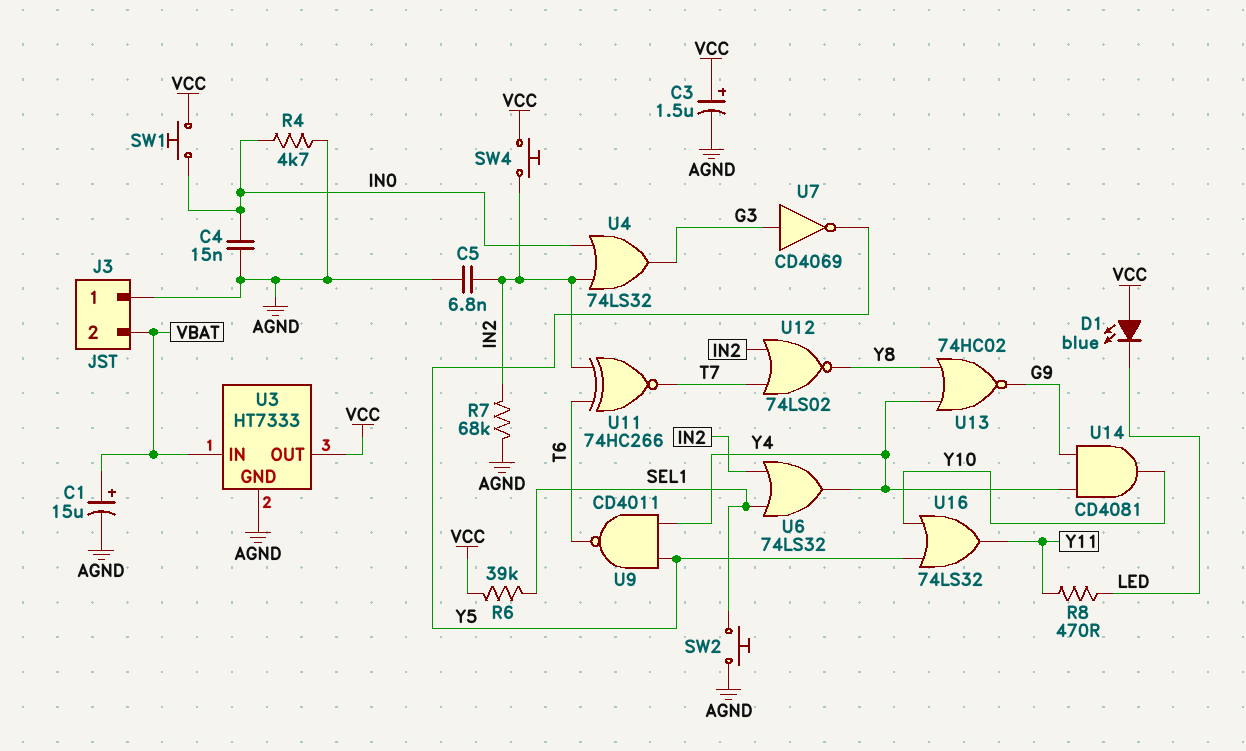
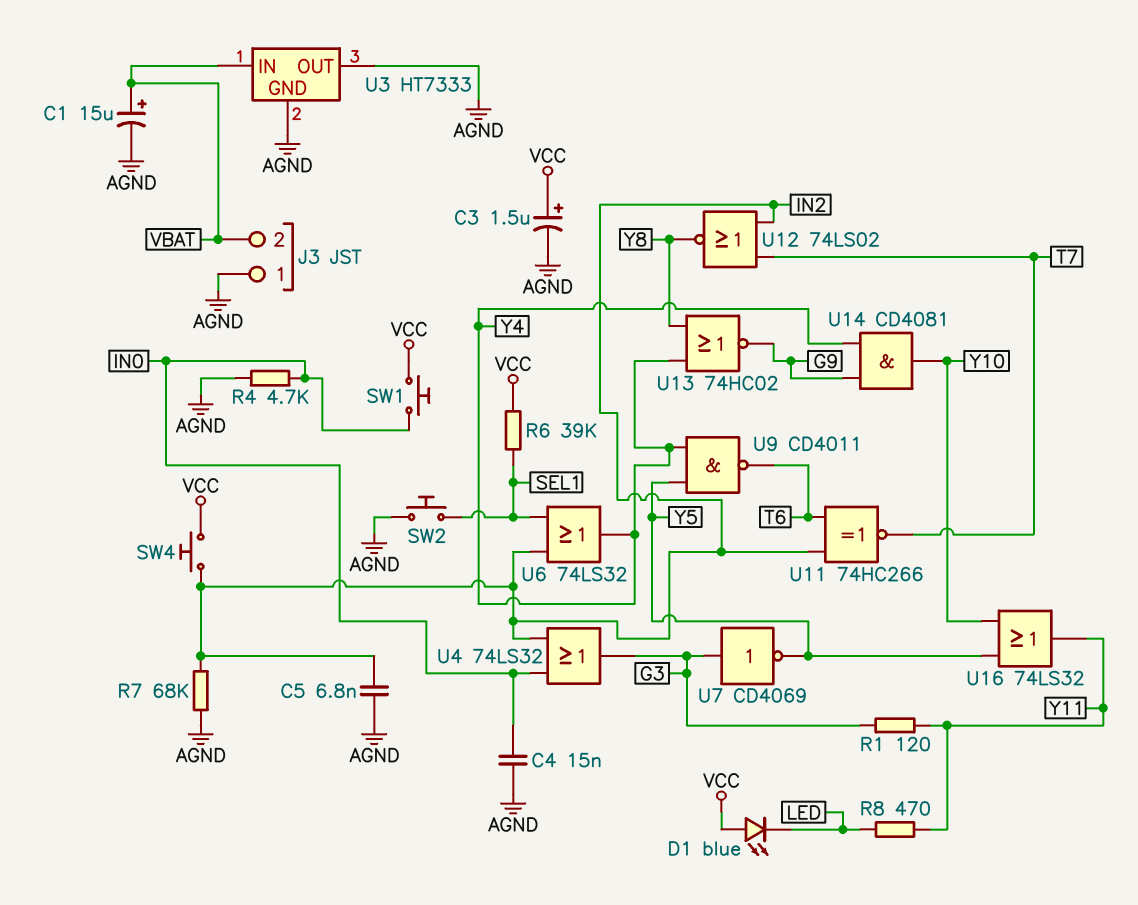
R1: none -> 120 (G3, Y11)
U3 pin OUT: VCC -> AGND

